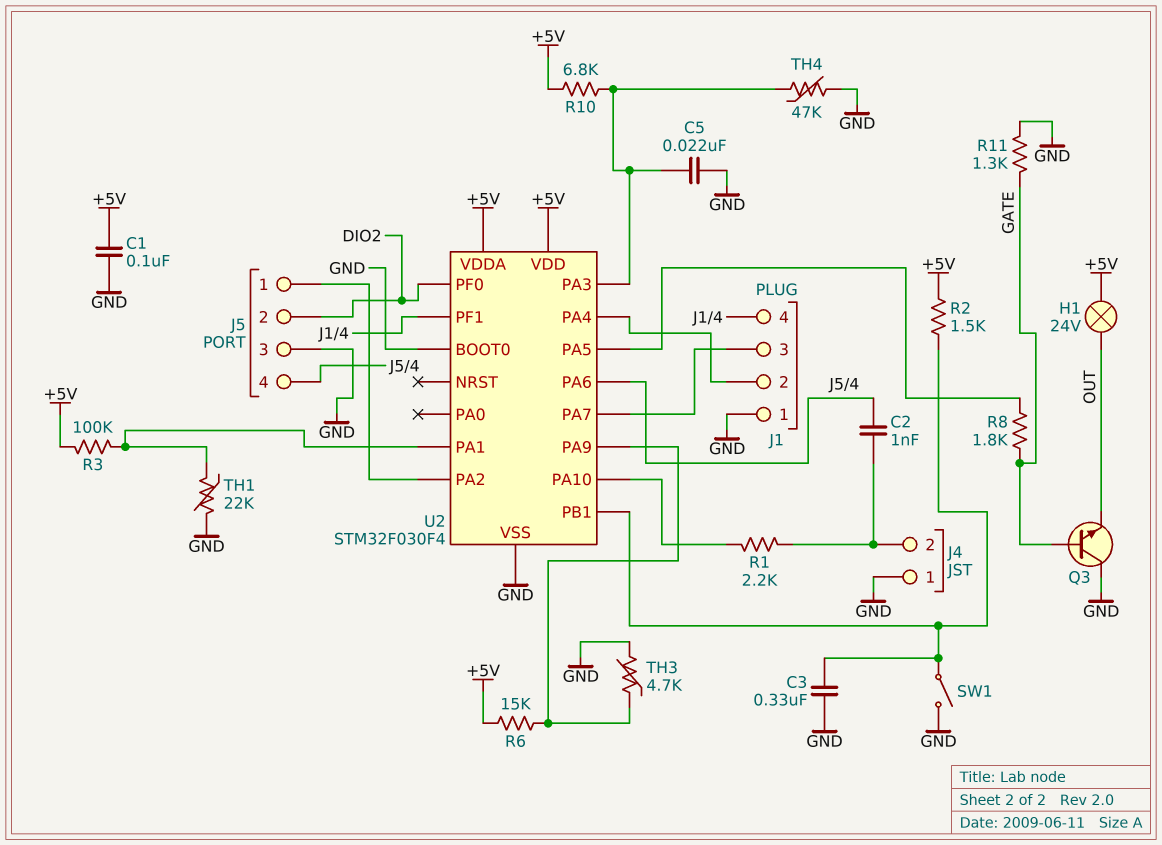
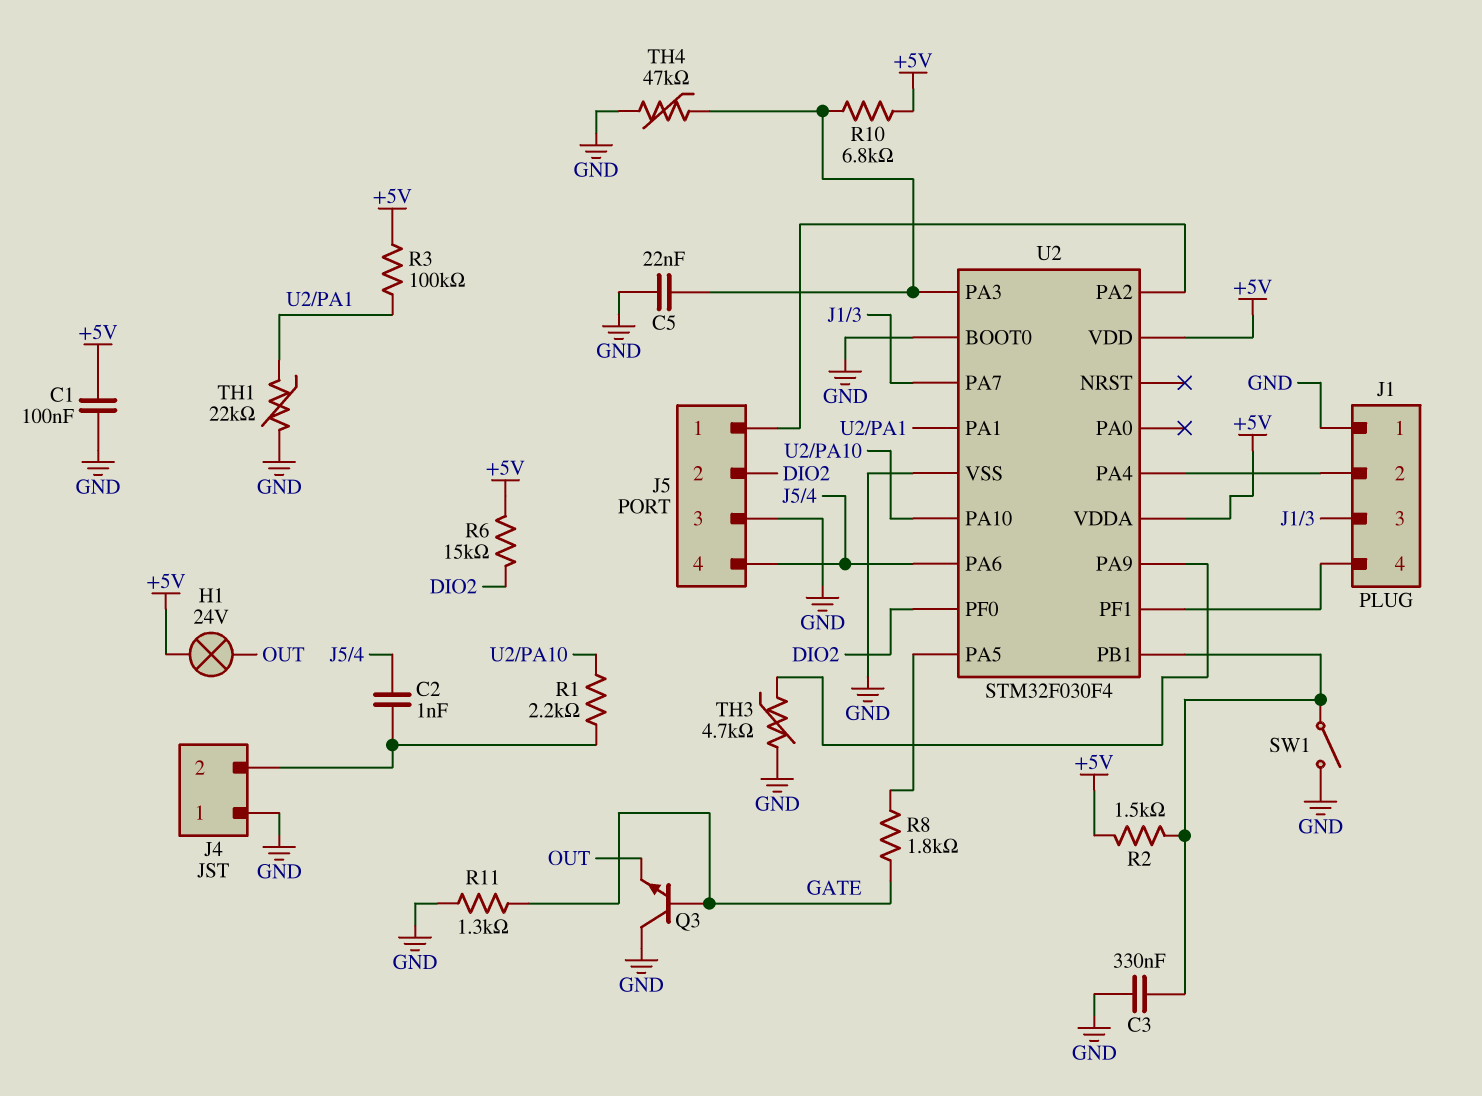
R6: 15k (+5V, U2/PA9) -> 15k (+5V, DIO2)

